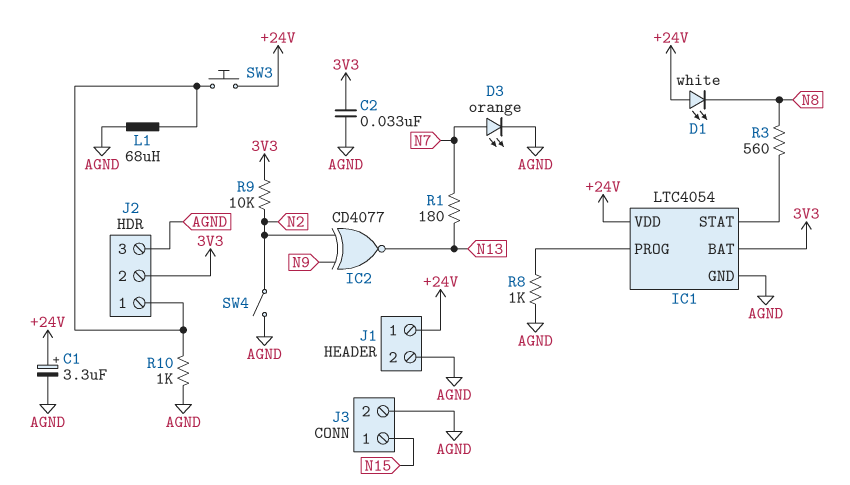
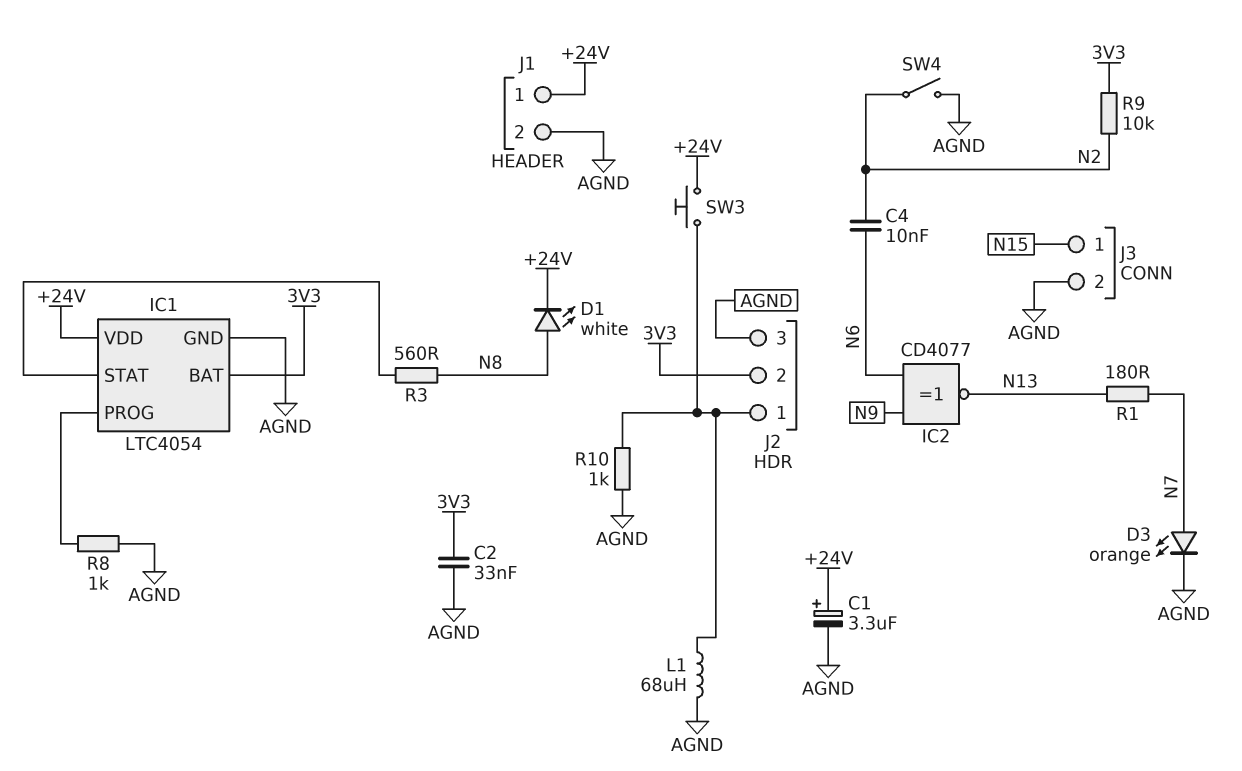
C4: none -> 10nF (N2, N6)
D1: LED white (A +24V, K N8) -> LED white (A N8, K +24V)
IC2: XNOR CD4077 (in N2, in N9, out N13) -> XNOR CD4077 (in N6, in N9, out N13)

